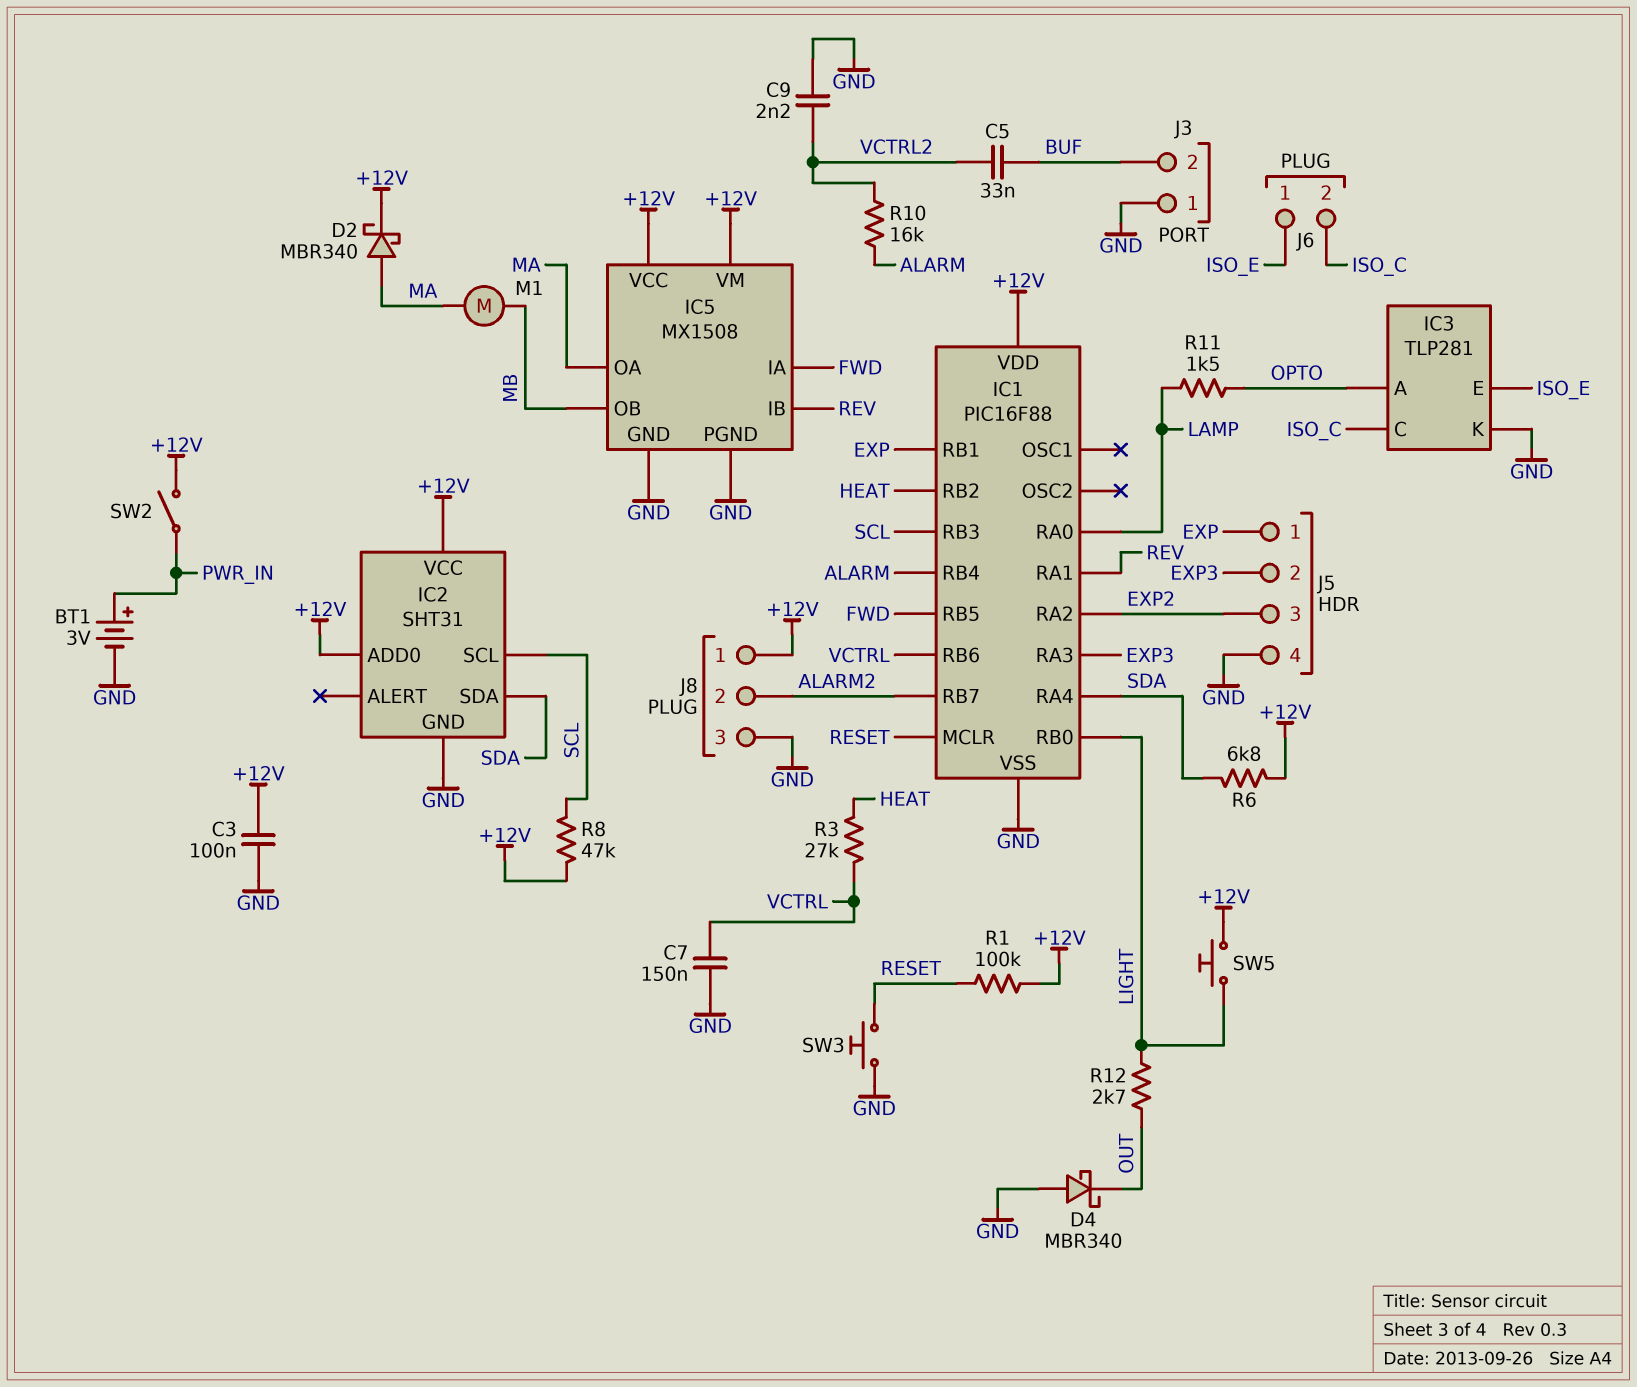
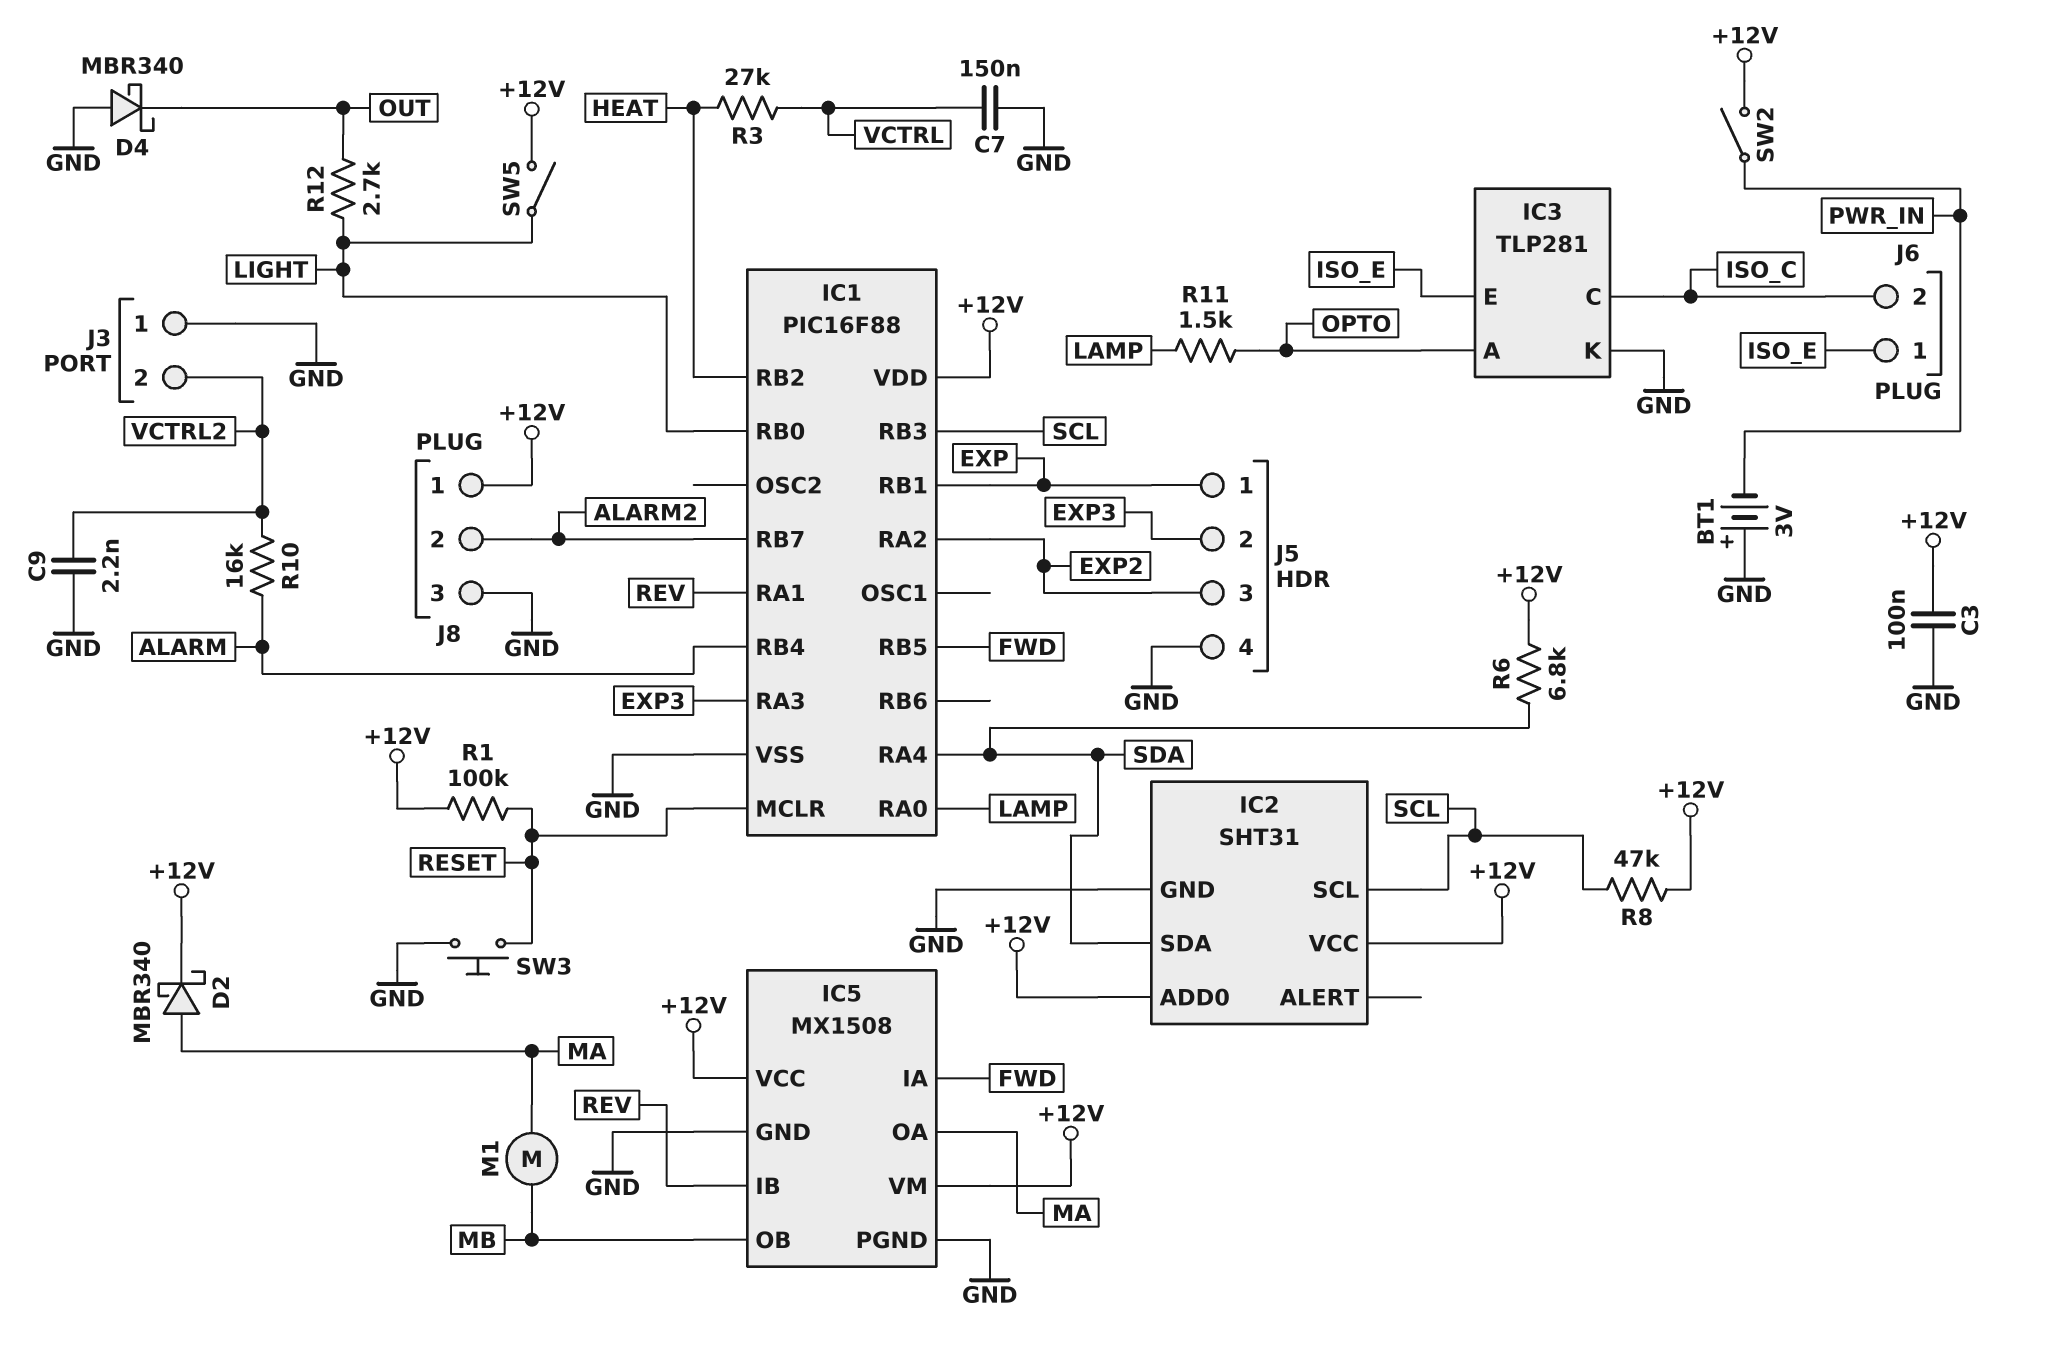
BT1: 3V (plus PWR_IN, minus GND) -> 3V (plus GND, minus PWR_IN)
C5: 33nF (BUF, VCTRL2) -> none
IC1 pin RB6: VCTRL -> none
J3 pin 2: BUF -> VCTRL2
SW5: button (+12V, LIGHT) -> switch (+12V, LIGHT)

